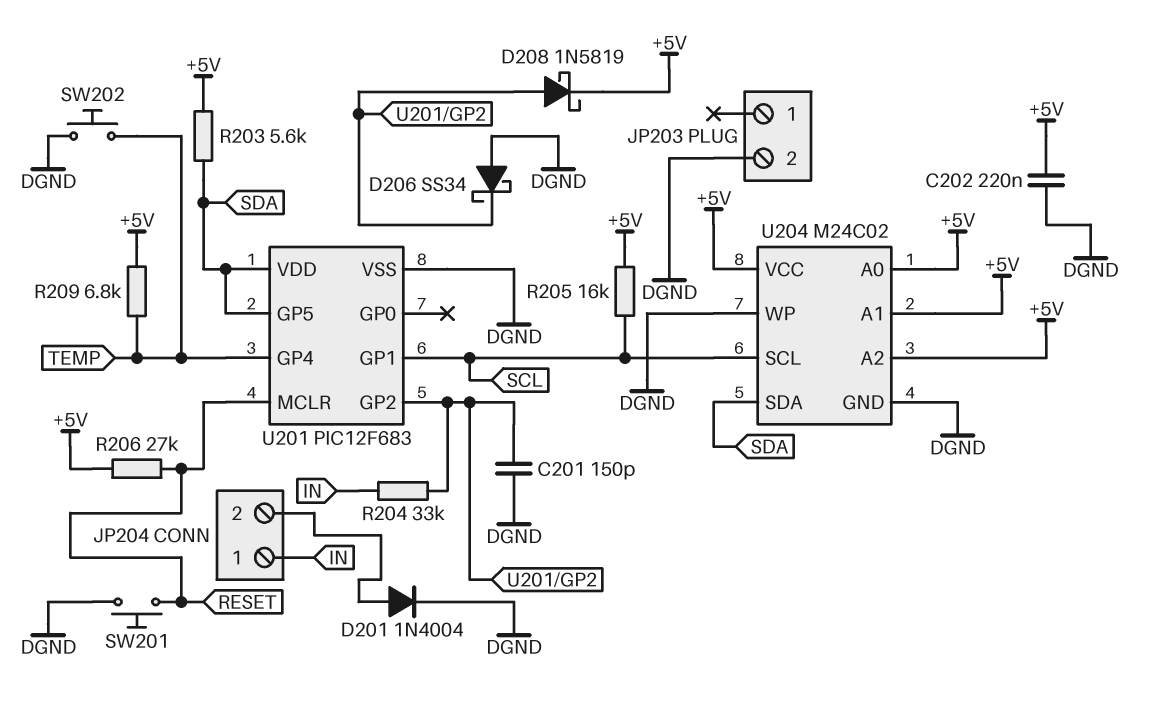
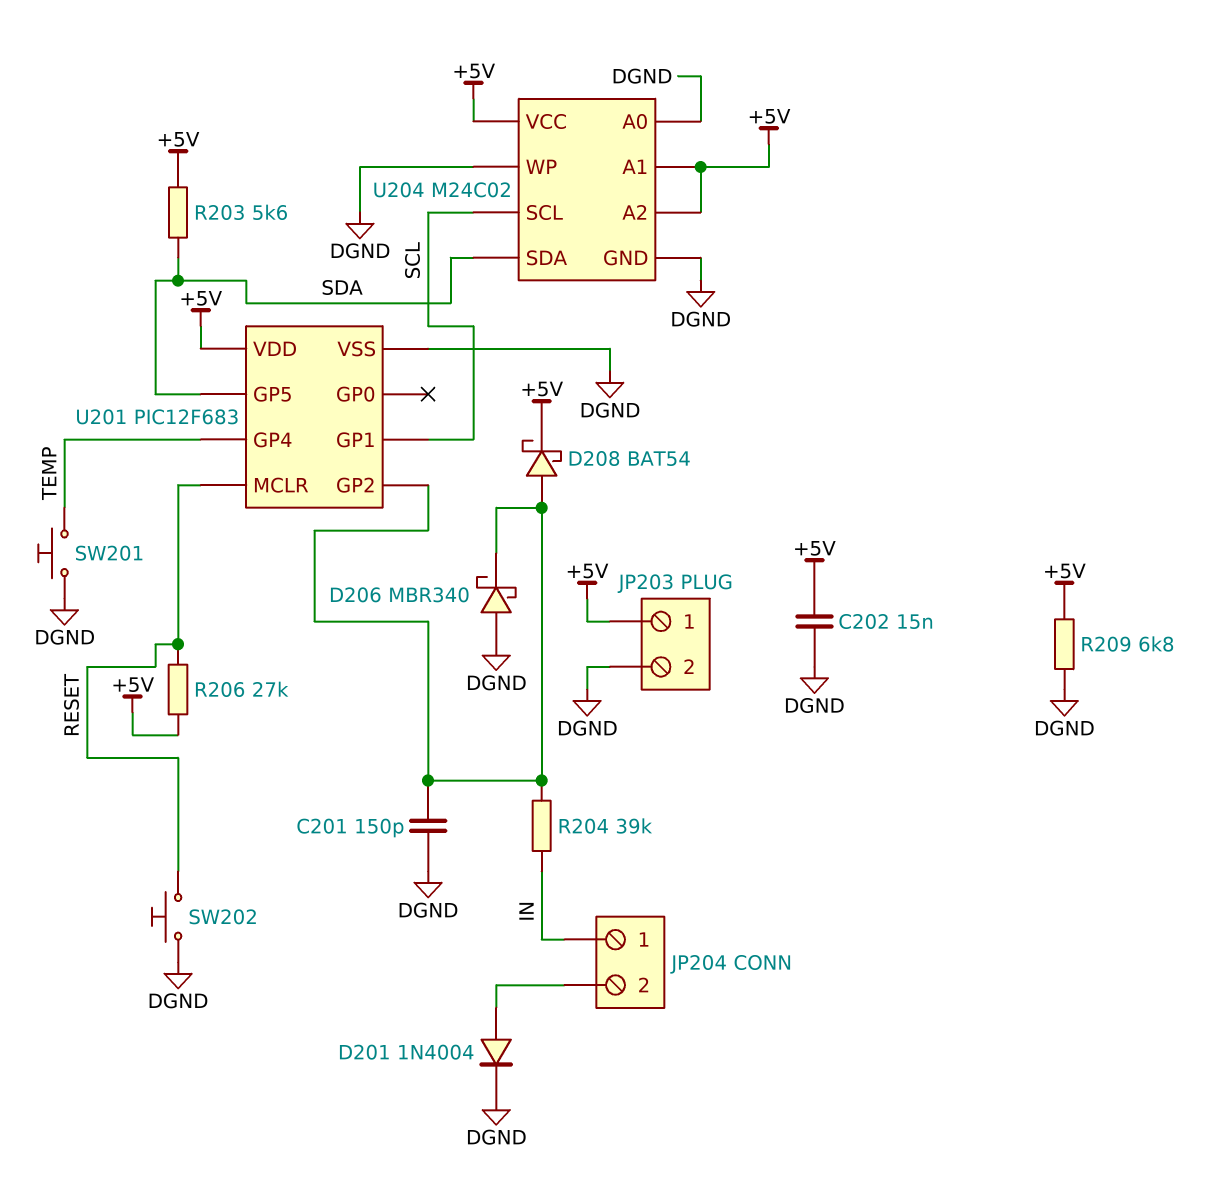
C202: 220nF (+5V, DGND) -> 15nF (+5V, DGND)
D206: schottky SS34 (A DGND, K U201/GP2) -> schottky MBR340 (A DGND, K U201/GP2)
D208: schottky 1N5819 (A U201/GP2, K +5V) -> schottky BAT54 (A U201/GP2, K +5V)
JP203 pin 1: none -> +5V
R204: 33k (IN, U201/GP2) -> 39k (IN, U201/GP2)
R205: 16k (+5V, SCL) -> none
R209: 6.8k (+5V, TEMP) -> 6.8k (+5V, DGND)
SW201: button (DGND, RESET) -> button (DGND, TEMP)
SW202: button (DGND, TEMP) -> button (DGND, RESET)
U201 pin VDD: SDA -> +5V
U204 pin A0: +5V -> DGND

